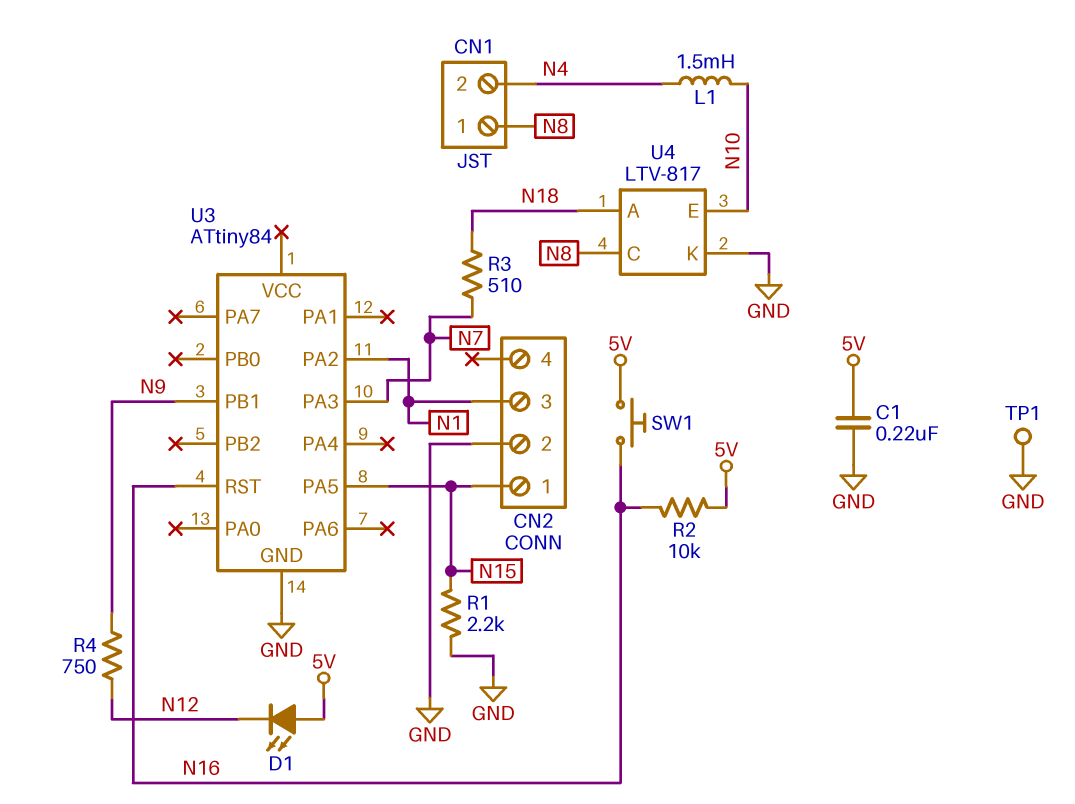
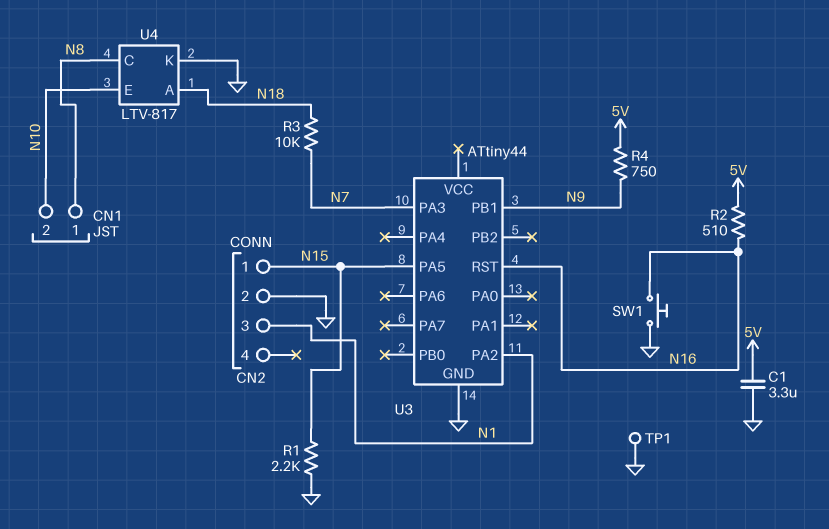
C1: 220nF (5V, GND) -> 3.3uF (5V, GND)
CN1 pin 2: N4 -> N10
D1: LED (A 5V, K N12) -> none
L1: 1.5mH (N4, N10) -> none
R2: 10k (5V, N16) -> 510 (5V, N16)
R3: 510 (N7, N18) -> 10k (N7, N18)
R4: 750 (N9, N12) -> 750 (5V, N9)
SW1: button (5V, N16) -> button (GND, N16)
U3: ATtiny84 -> ATtiny44

